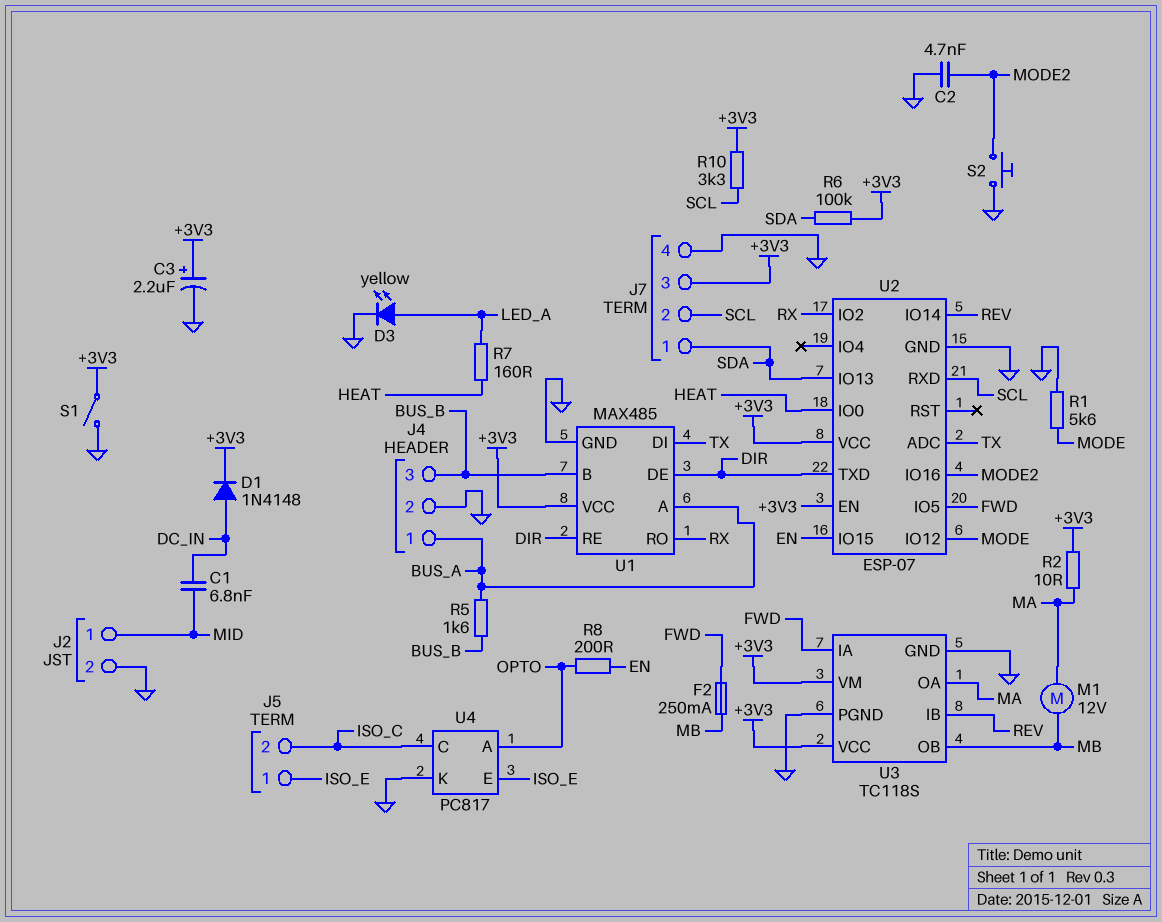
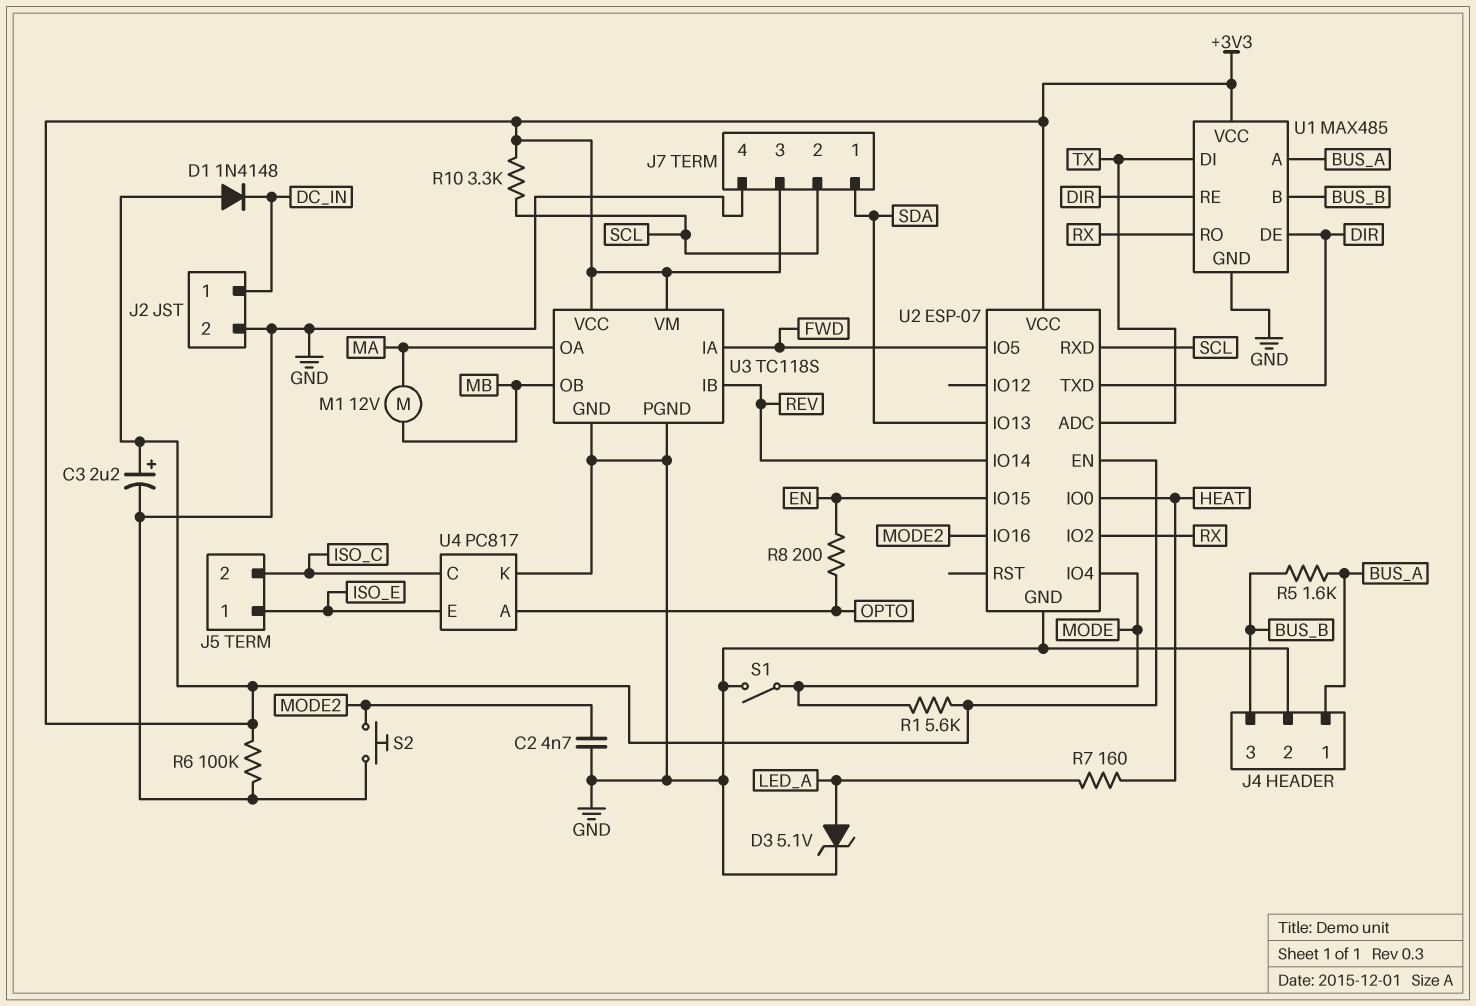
C1: 6.8nF (DC_IN, MID) -> none
D1: diode 1N4148 (A DC_IN, K +3V3) -> diode 1N4148 (A +3V3, K DC_IN)
D3: LED yellow (A LED_A, K GND) -> zener 5.1V (A LED_A, K GND)
F2: 250mA (FWD, MB) -> none
J2 pin 1: MID -> DC_IN
R1: 5.6k (GND, MODE) -> 5.6k (+3V3, MODE)
R2: 10 (+3V3, MA) -> none
R6: 100k (+3V3, SDA) -> 100k (+3V3, GND)
S1: switch (+3V3, GND) -> switch (GND, MODE)
U2 pin IO4: none -> MODE
U2 pin IO12: MODE -> none

